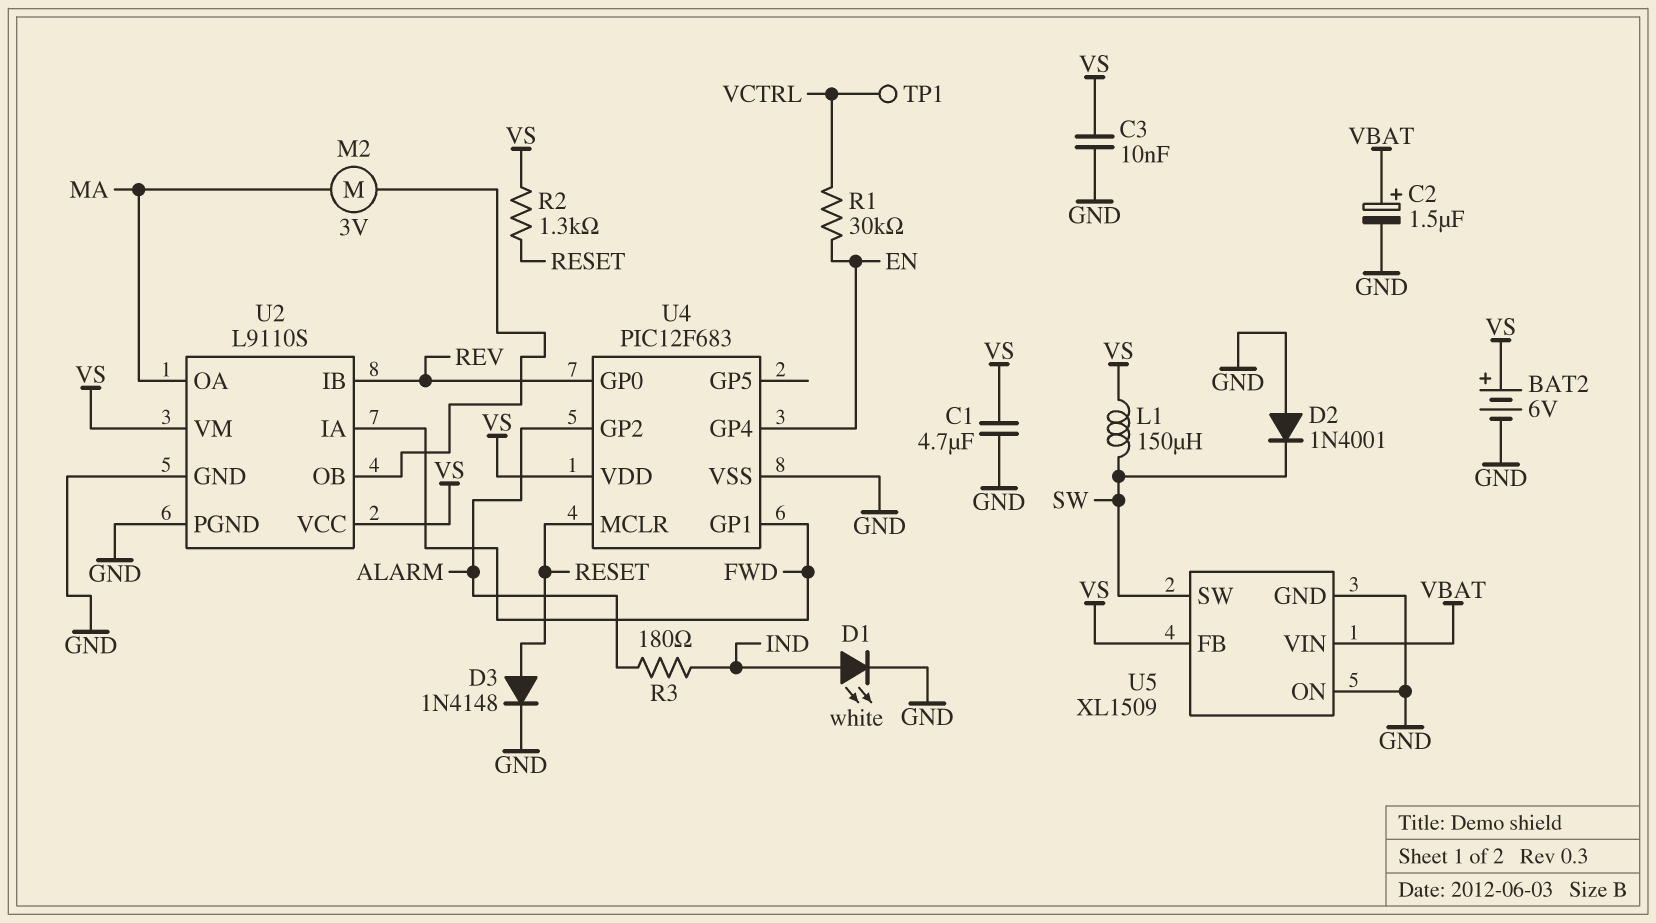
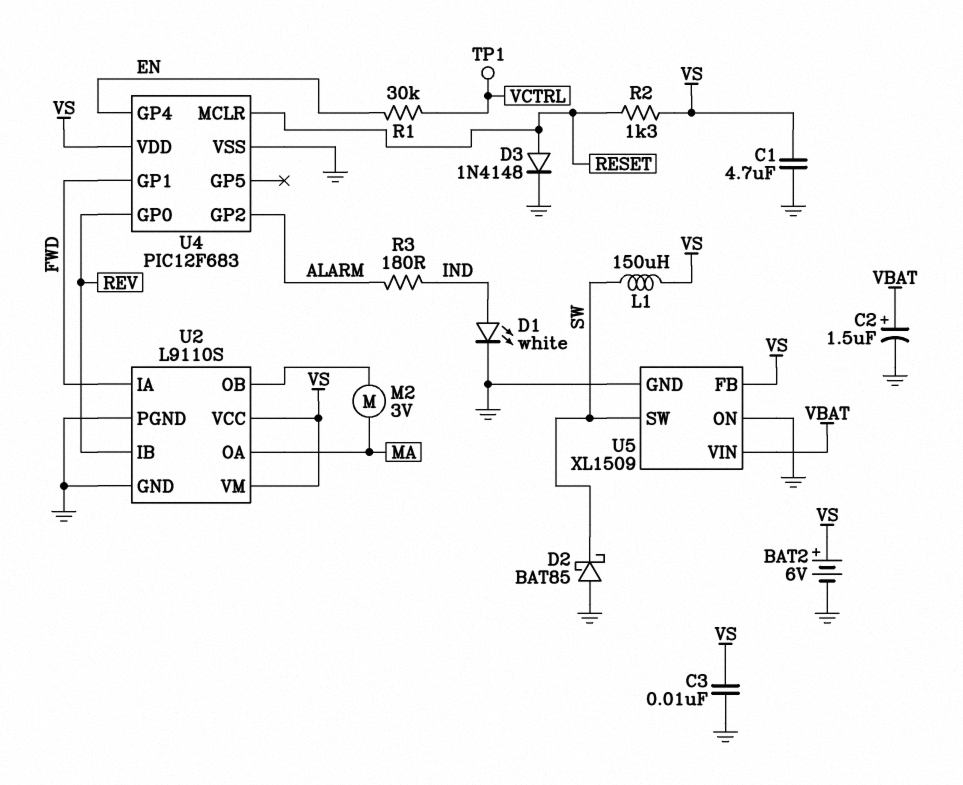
D2: diode 1N4001 (A GND, K SW) -> schottky BAT85 (A GND, K SW)

